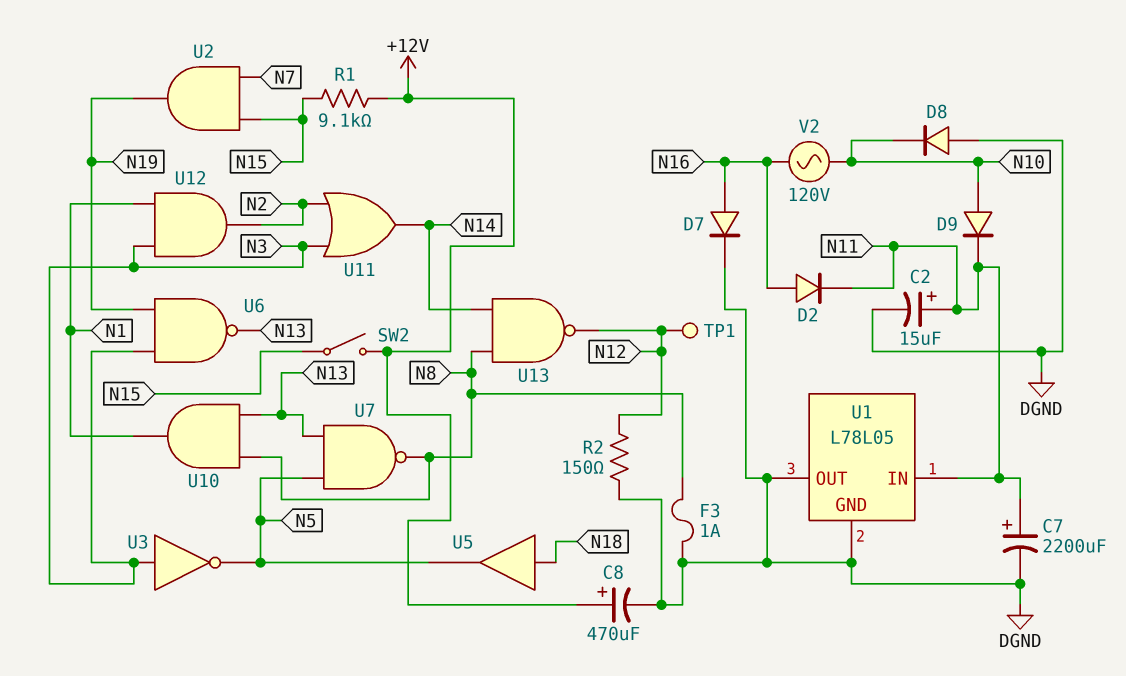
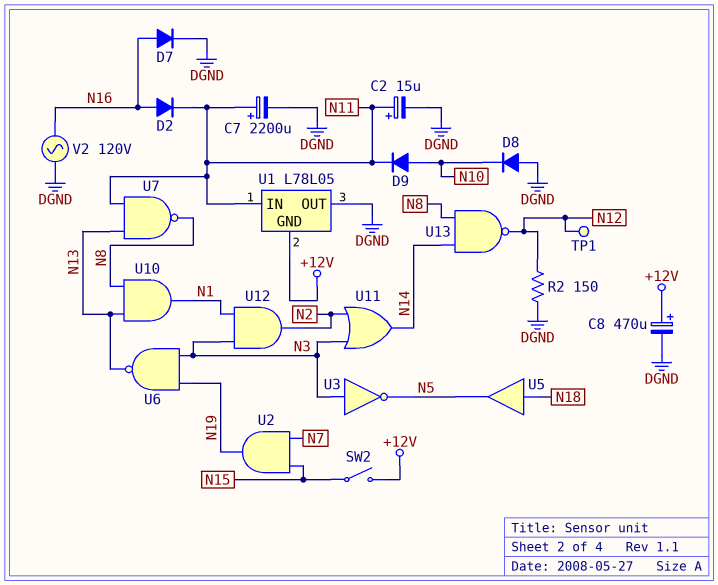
F3: 1A (DGND, N8) -> none
R1: 9.1k (+12V, N15) -> none
U1 pin GND: DGND -> +12V
U7: NAND (in N5, in N13, out N8) -> NAND (in N11, in N13, out N8)
V2: AC 120V (N10, N16) -> AC 120V (DGND, N16)

